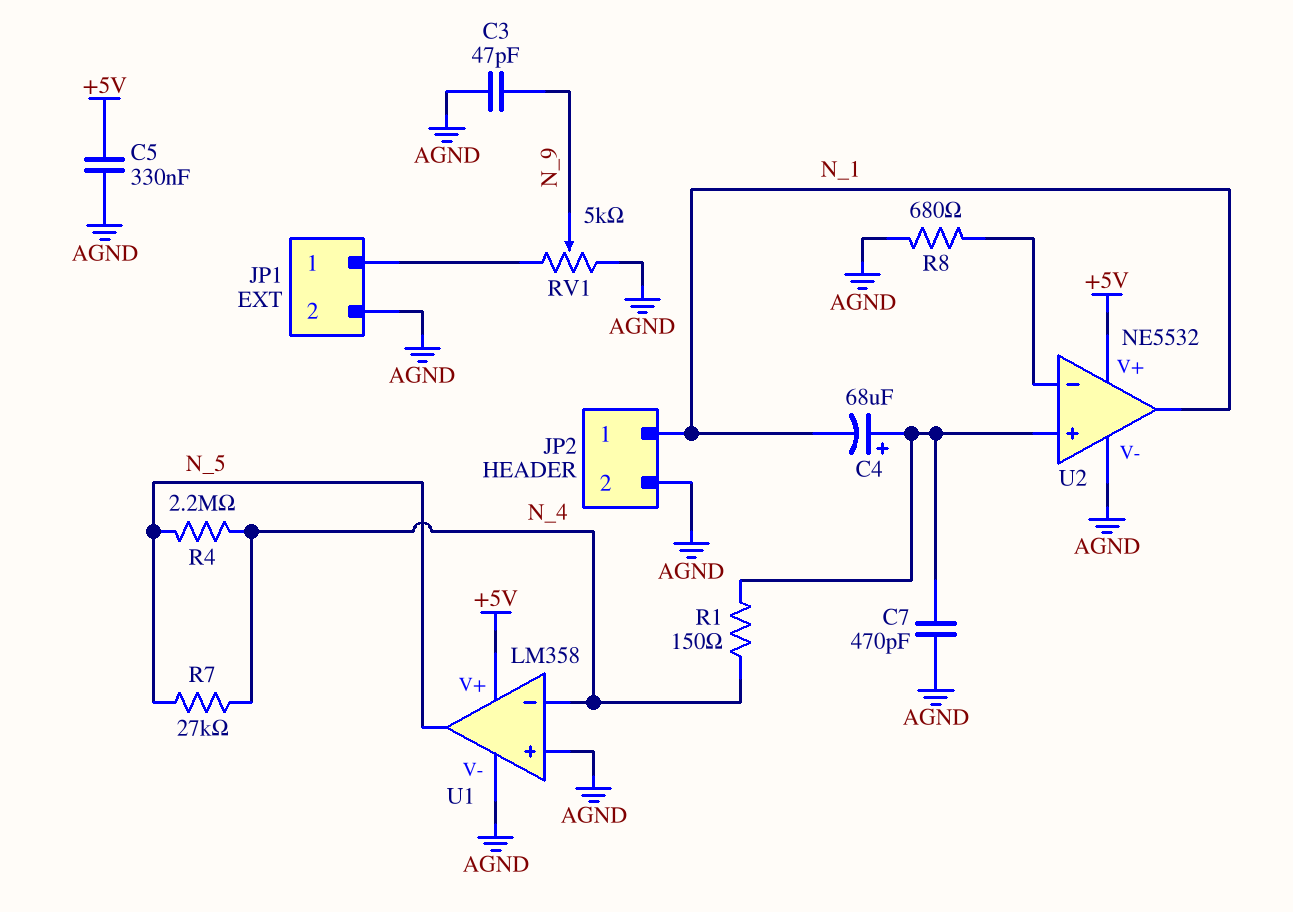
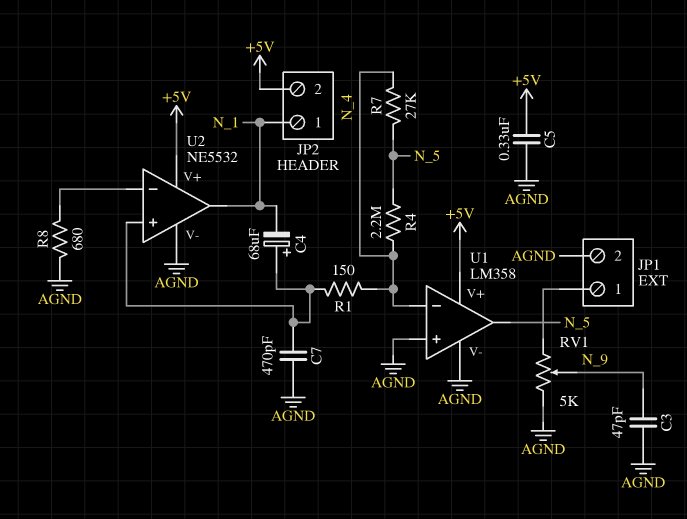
JP2 pin 2: AGND -> +5V

